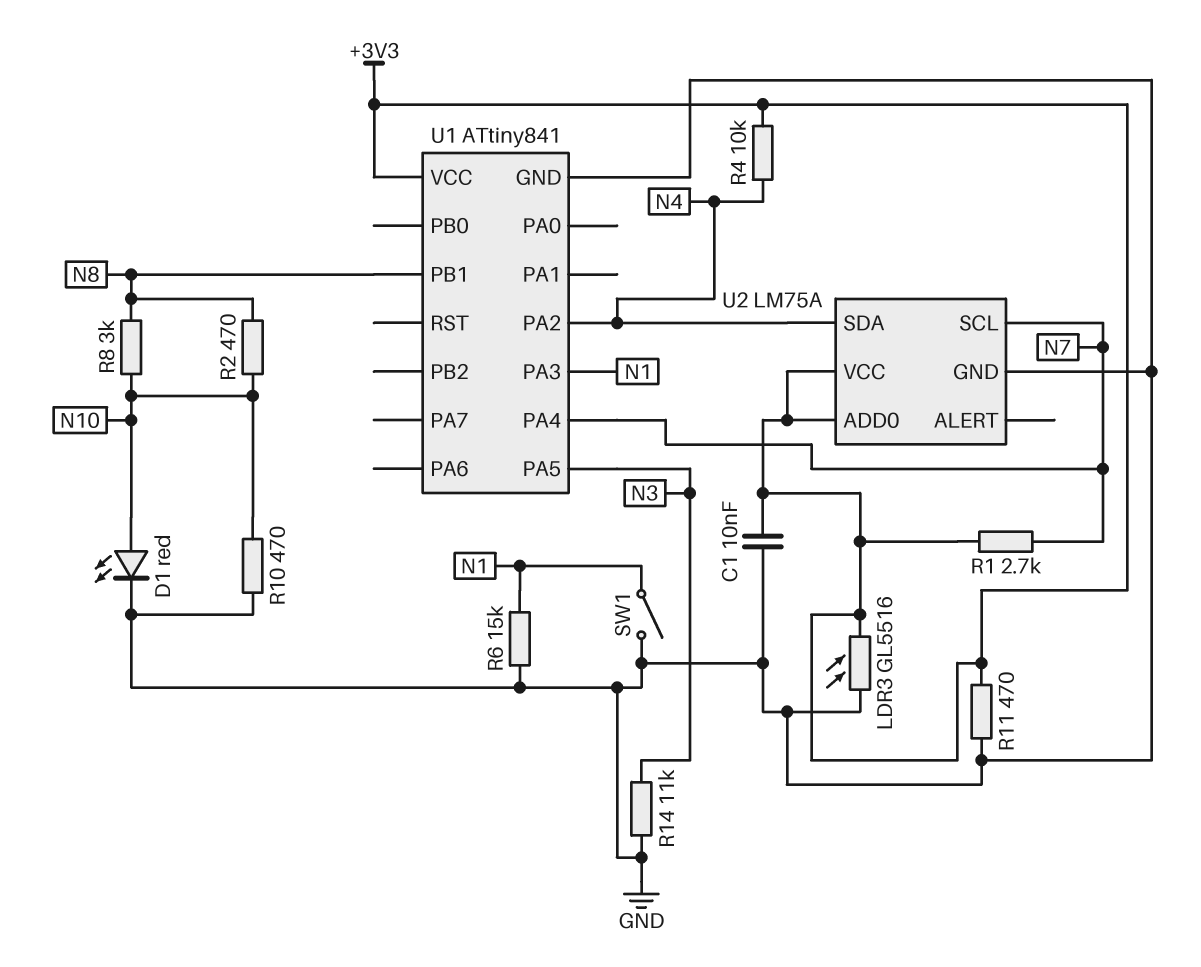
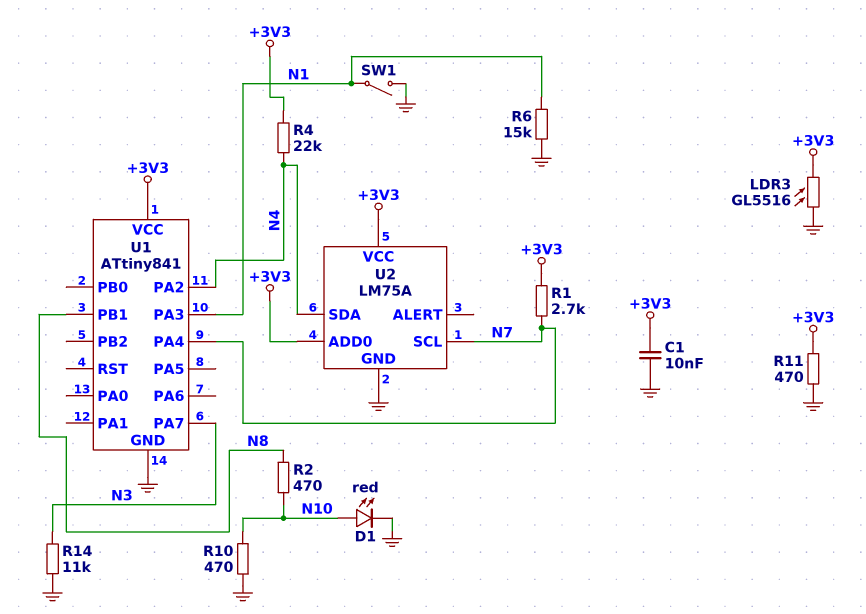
R4: 10k (+3V3, N4) -> 22k (+3V3, N4)
R8: 3k (N8, N10) -> none
U1 pin PA5: N3 -> none
U1 pin PA7: none -> N3

